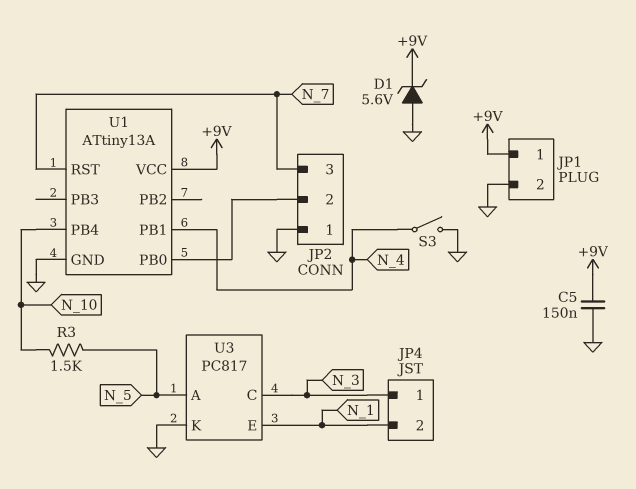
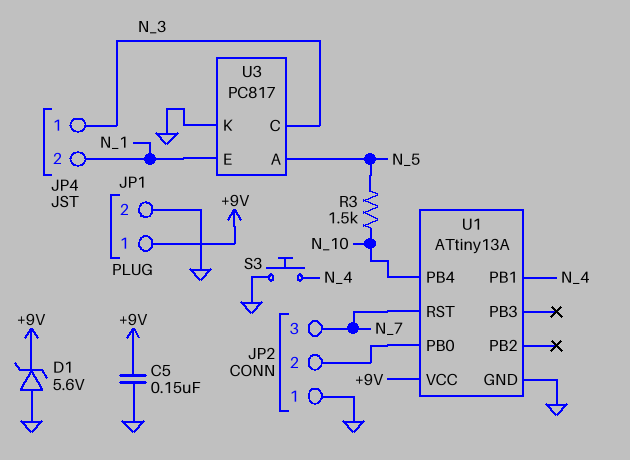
S3: switch (GND, N_4) -> button (GND, N_4)

